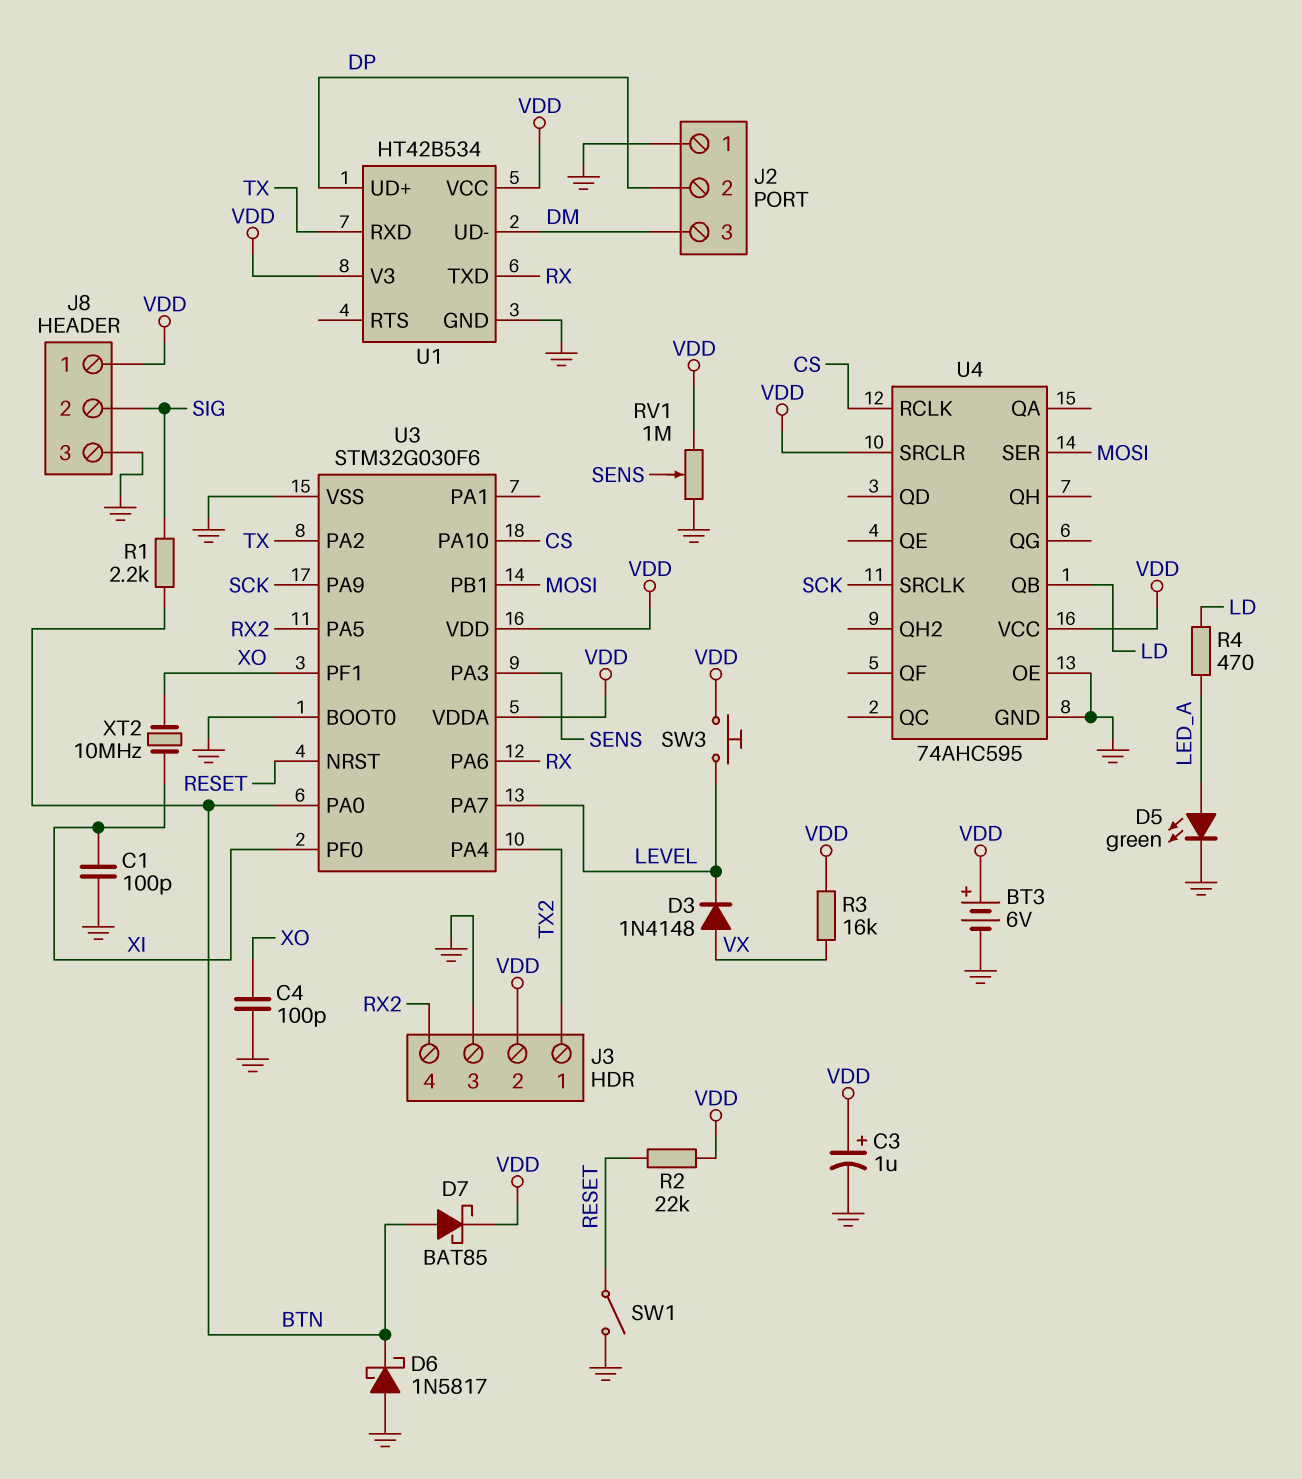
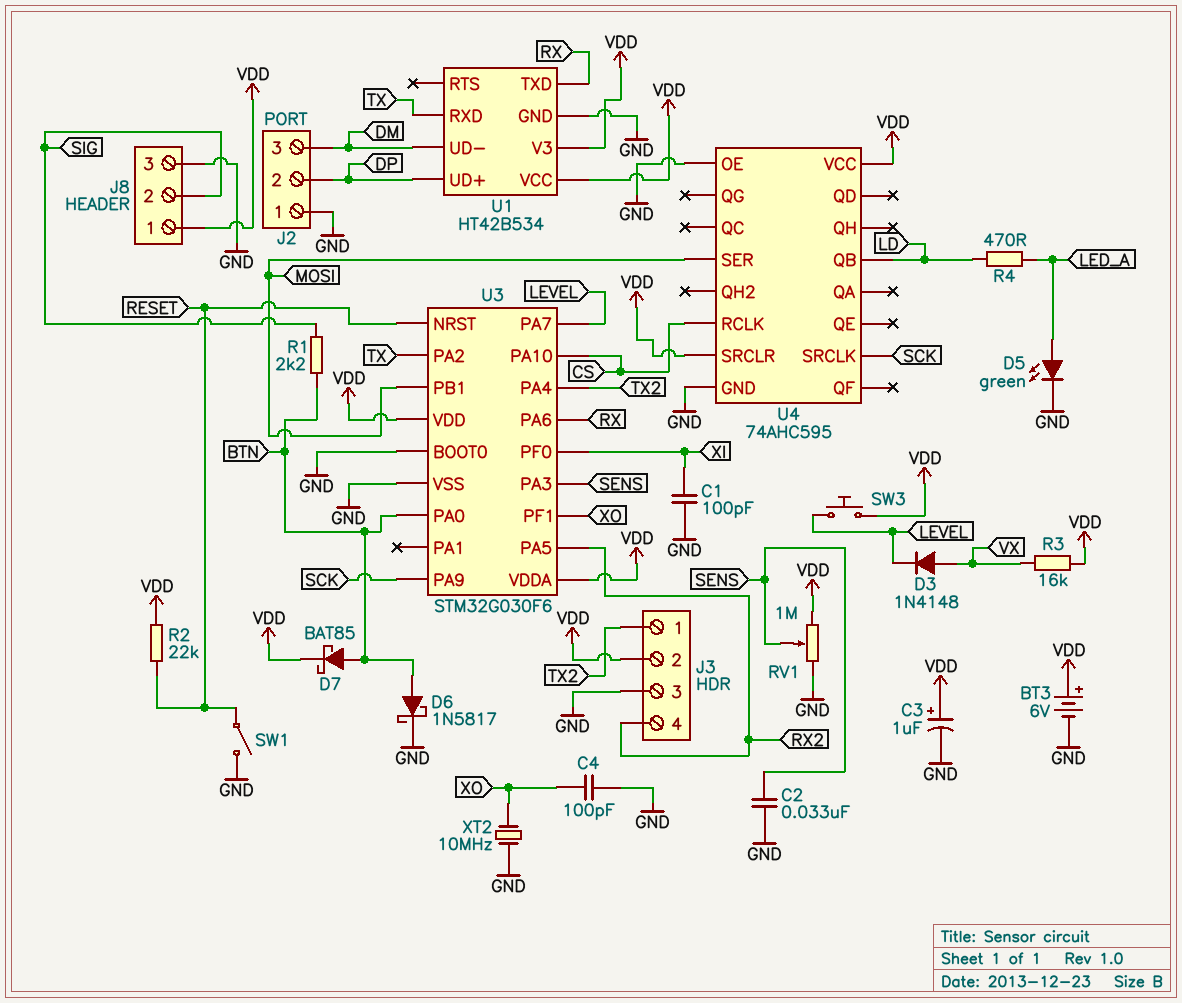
C2: none -> 33nF (GND, SENS)
D6: schottky 1N5817 (A GND, K BTN) -> schottky 1N5817 (A BTN, K GND)
XT2: 10MHz (XI, XO) -> 10MHz (GND, XO)

